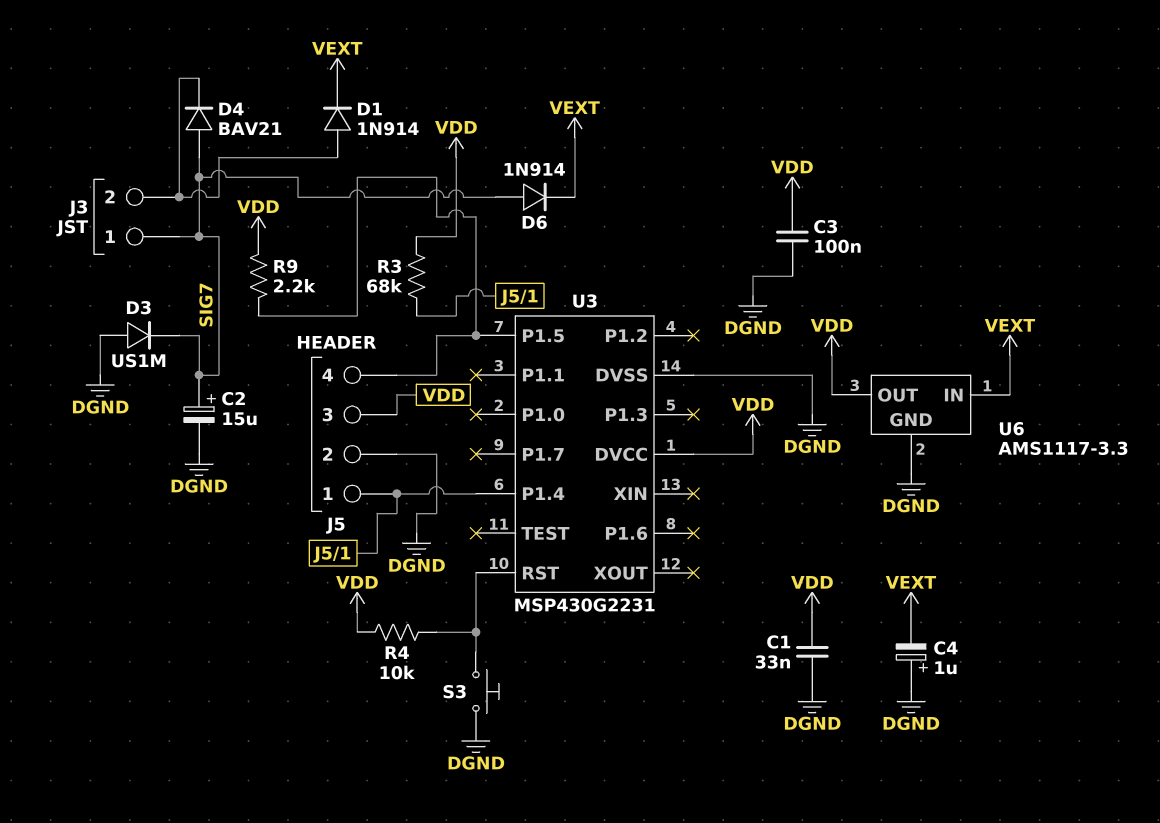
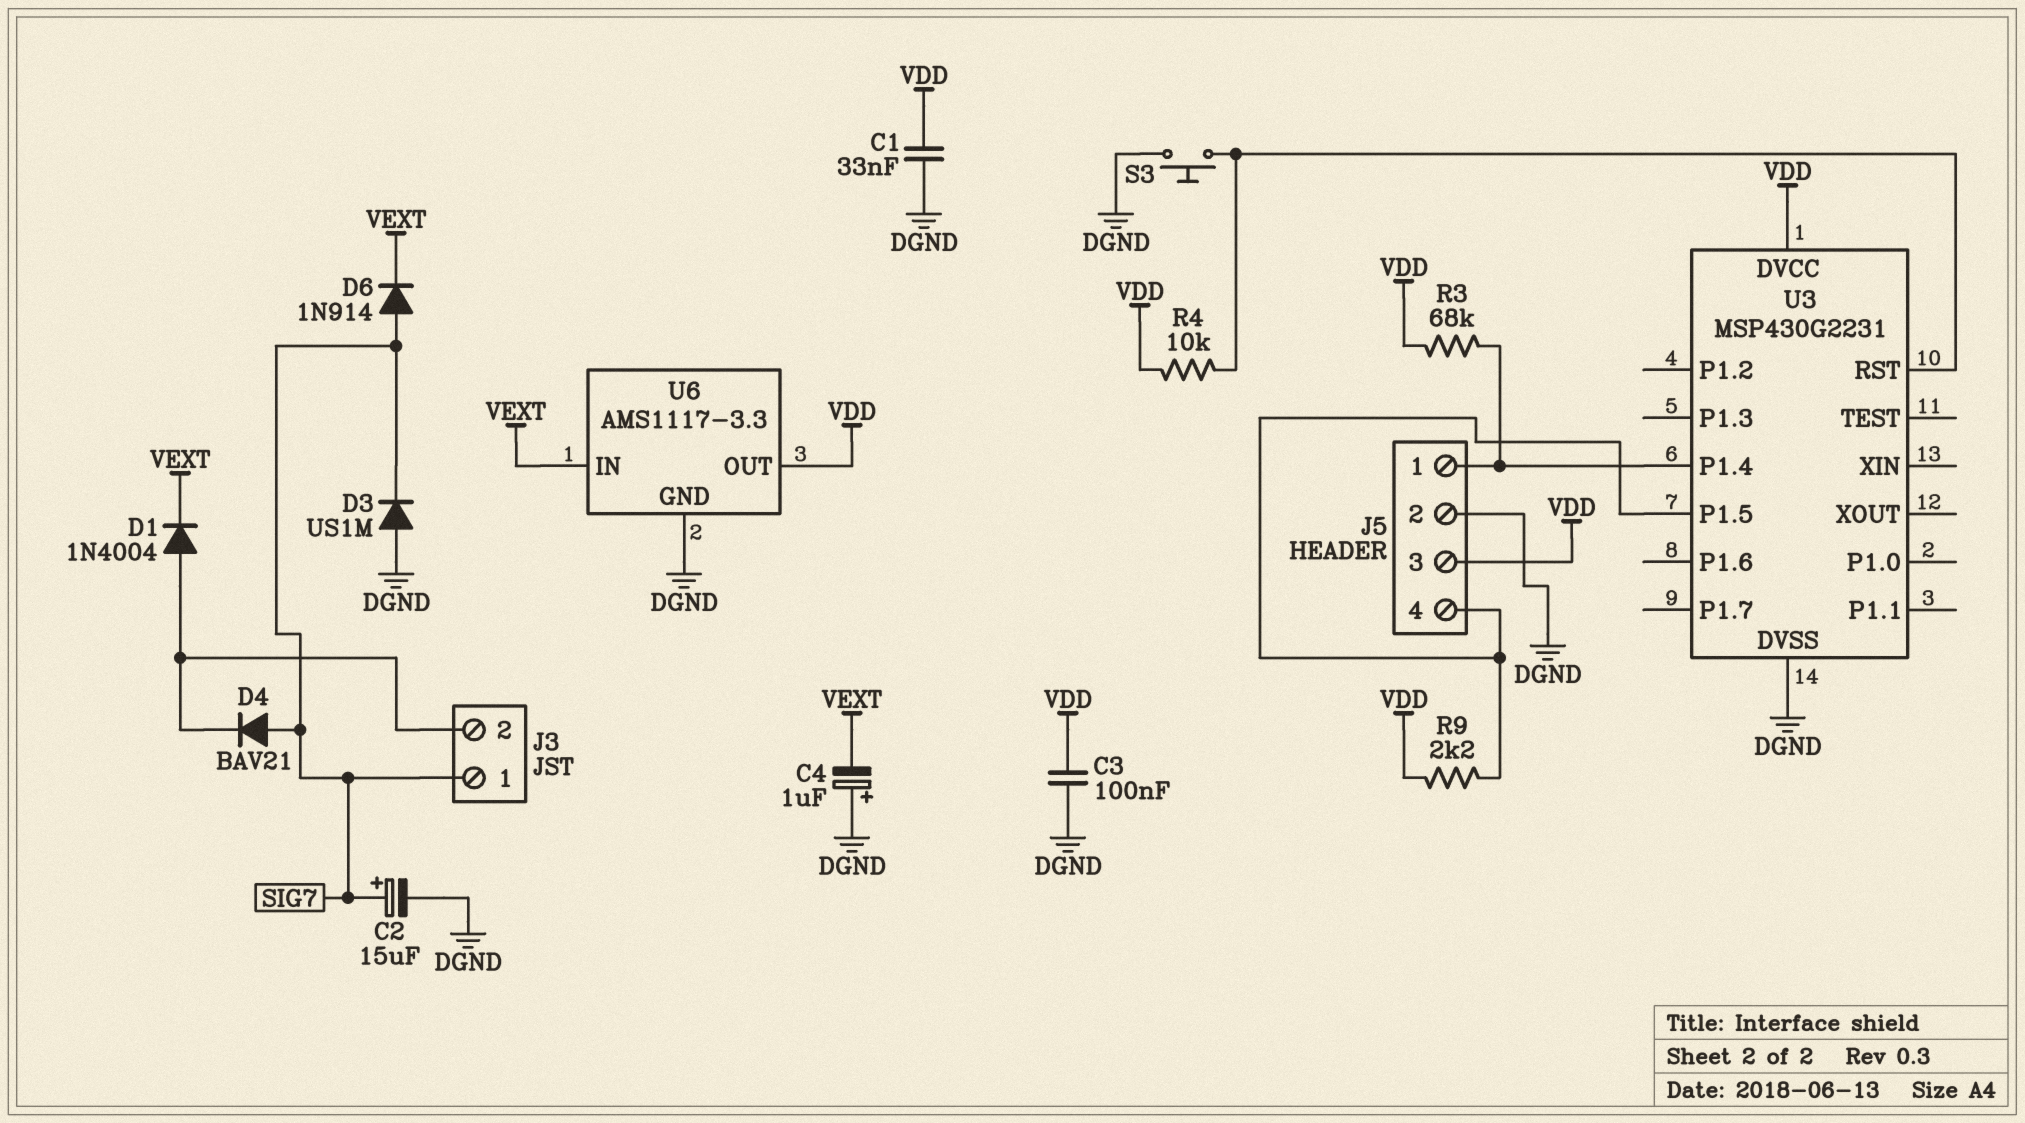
D1: diode 1N914 (A J3/2, K VEXT) -> diode 1N4004 (A J3/2, K VEXT)

